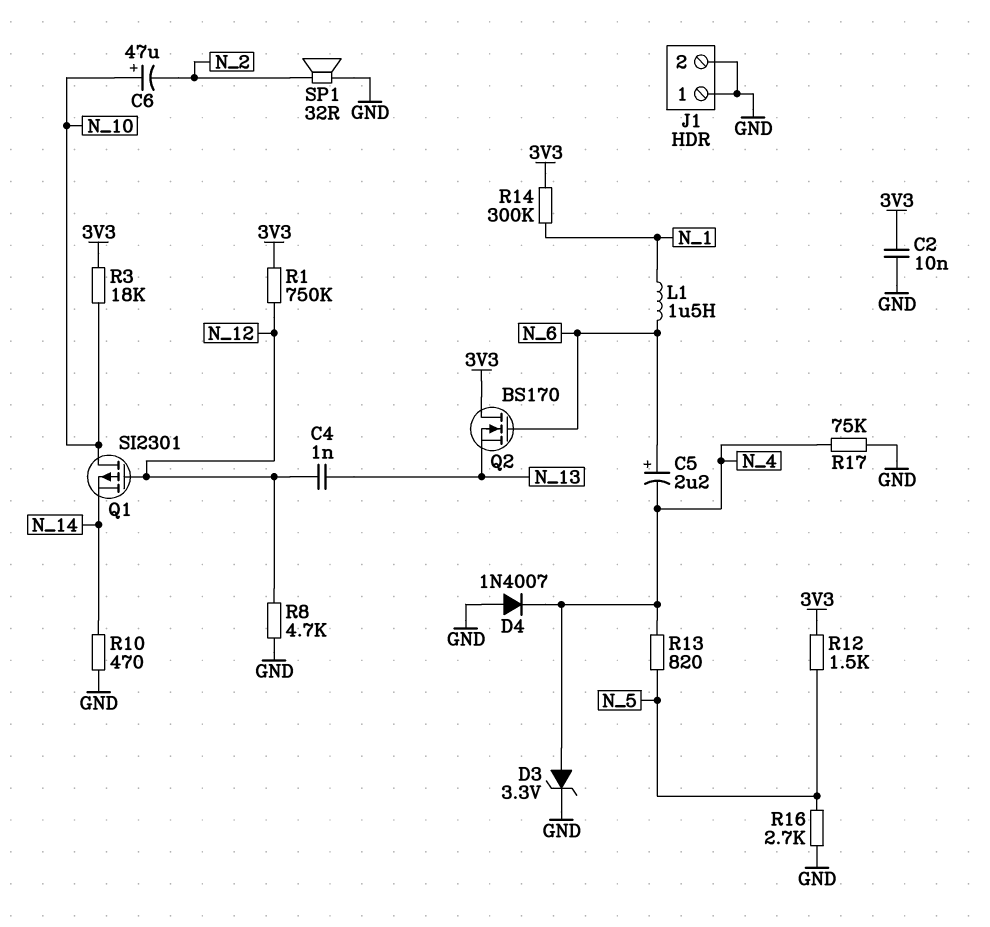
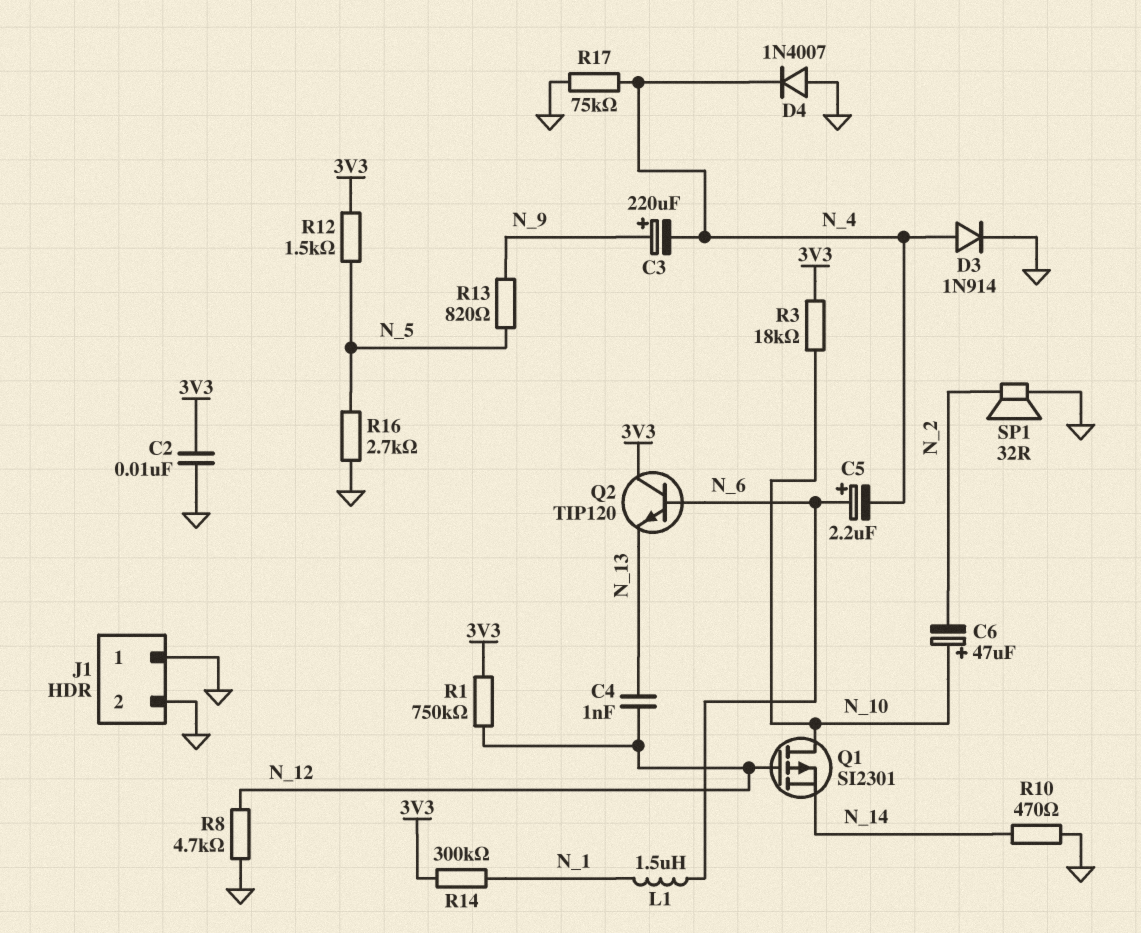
C3: none -> 220uF (plus N_9, minus N_4)
D3: zener 3.3V (A N_4, K GND) -> diode 1N914 (A N_4, K GND)
Q2: NMOS BS170 (G N_6, D 3V3, S N_13) -> NPN TIP120 (B N_6, C 3V3, E N_13)
R13: 820 (N_4, N_5) -> 820 (N_5, N_9)

